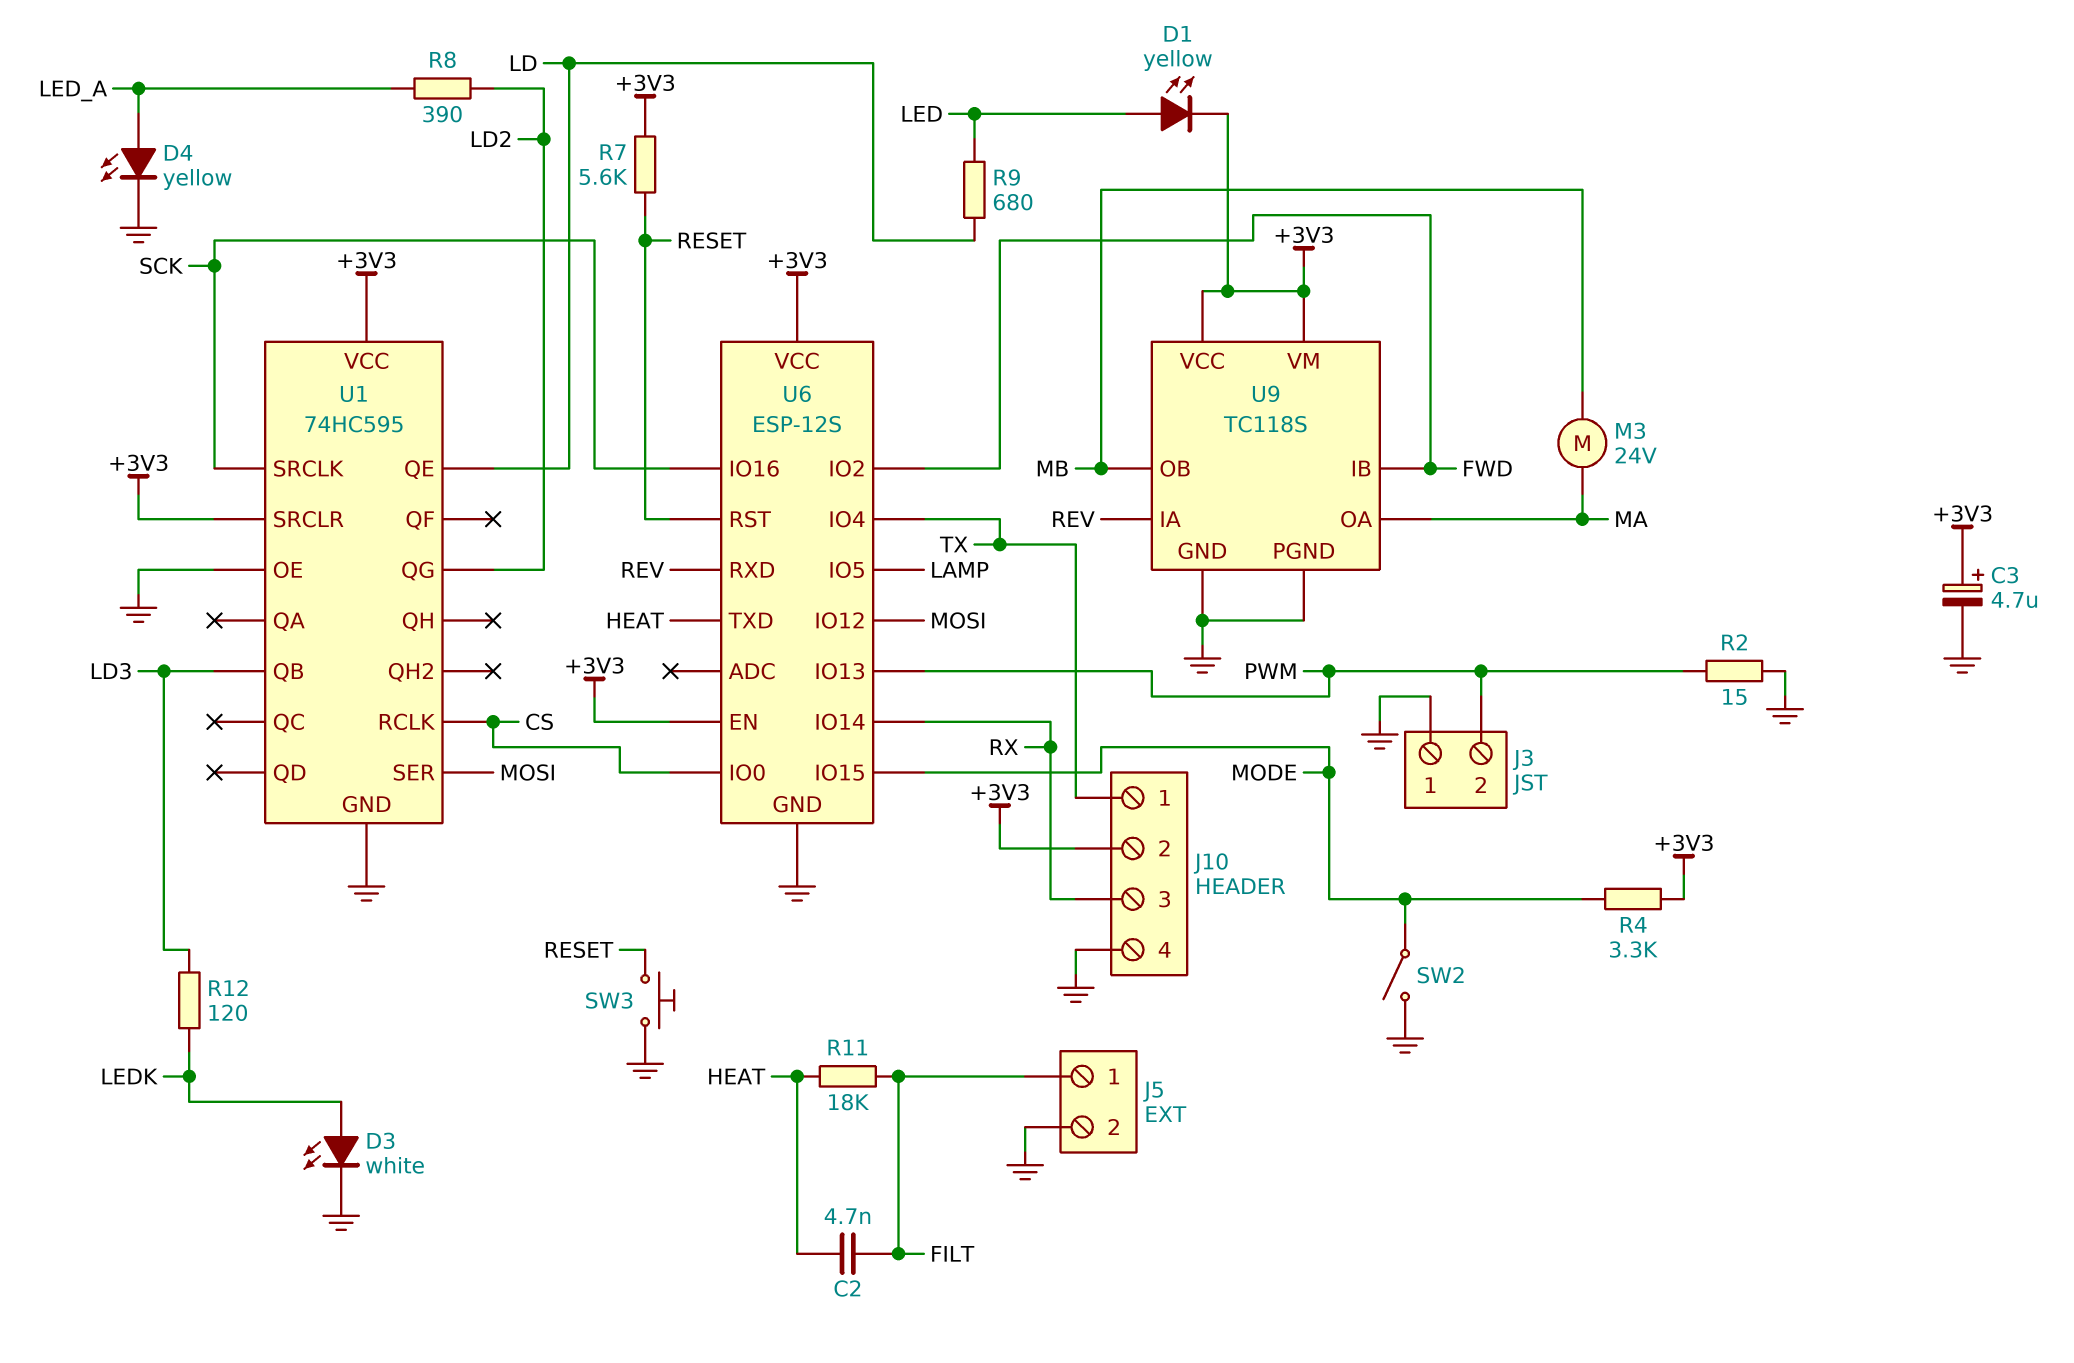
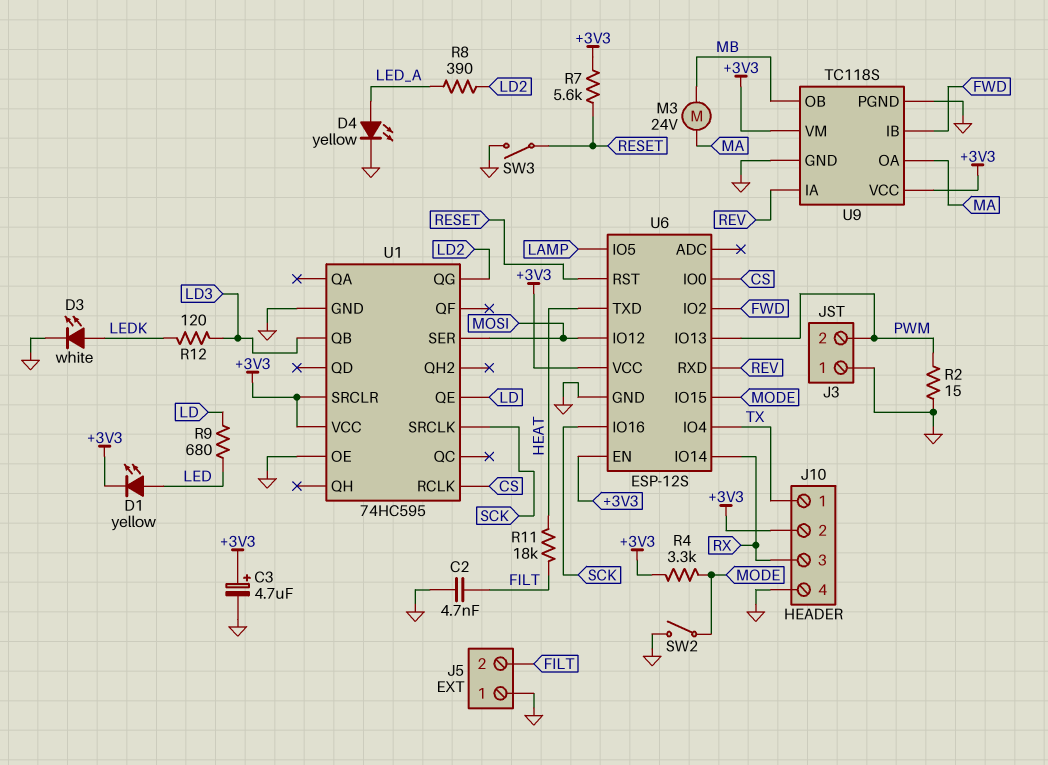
C2: 4.7nF (FILT, HEAT) -> 4.7nF (FILT, GND)
J5 pin 1: FILT -> GND
J5 pin 2: GND -> FILT
SW3: button (GND, RESET) -> switch (GND, RESET)

